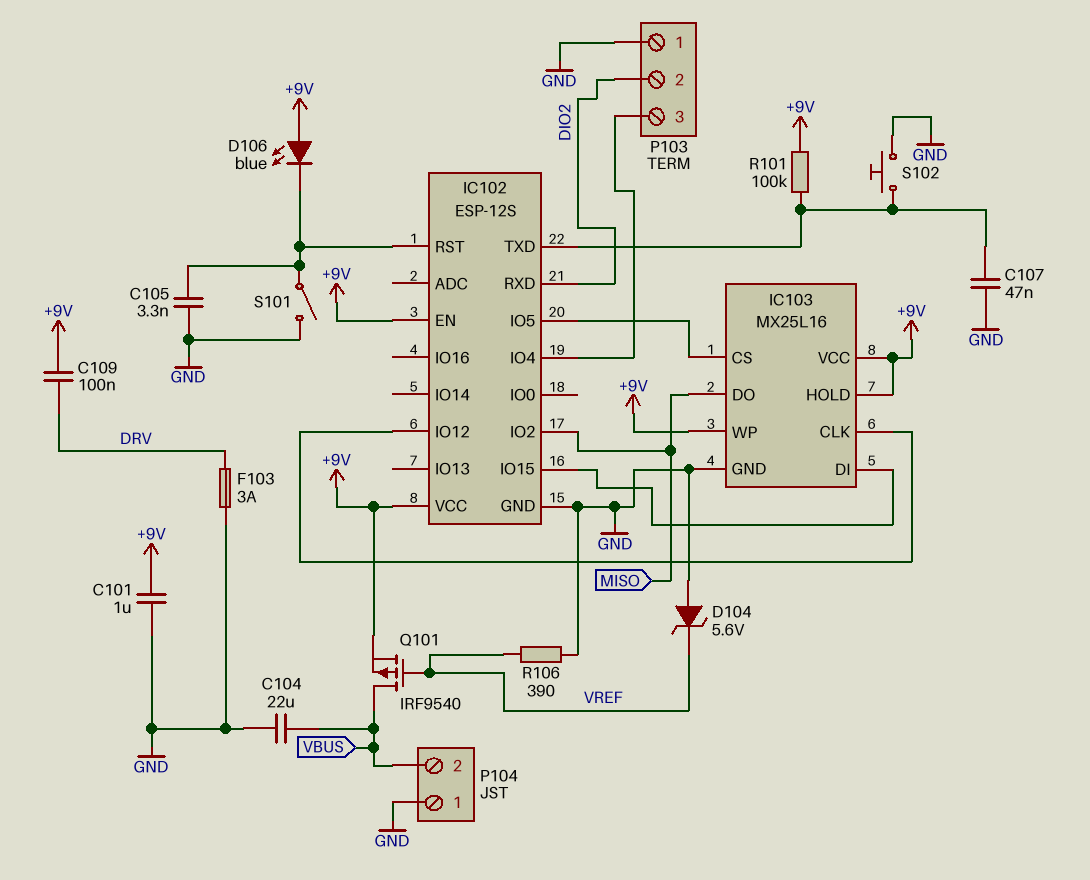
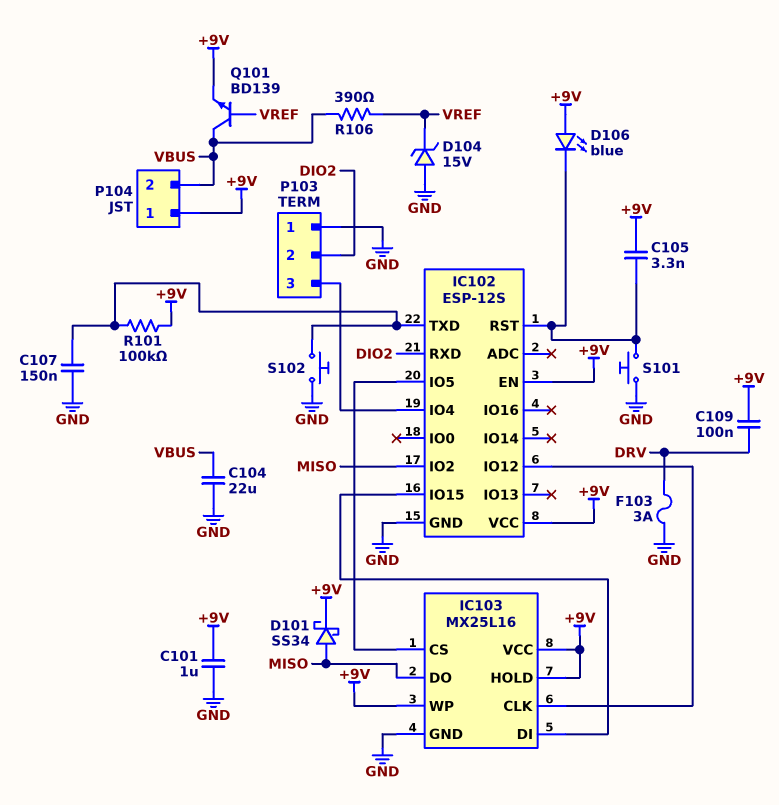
C105: 3.3nF (GND, IC102/RST) -> 3.3nF (+9V, IC102/RST)
C107: 47nF (GND, IC102/TXD) -> 150nF (GND, IC102/TXD)
D101: none -> schottky SS34 (A MISO, K +9V)
D104: zener 5.6V (A GND, K VREF) -> zener 15V (A GND, K VREF)
P104 pin 1: GND -> +9V
Q101: PMOS IRF9540 (G VREF, D VBUS, S +9V) -> NPN BD139 (B VREF, C VBUS, E +9V)
R106: 390 (GND, VREF) -> 390 (VBUS, VREF)
S101: switch (GND, IC102/RST) -> button (GND, IC102/RST)

